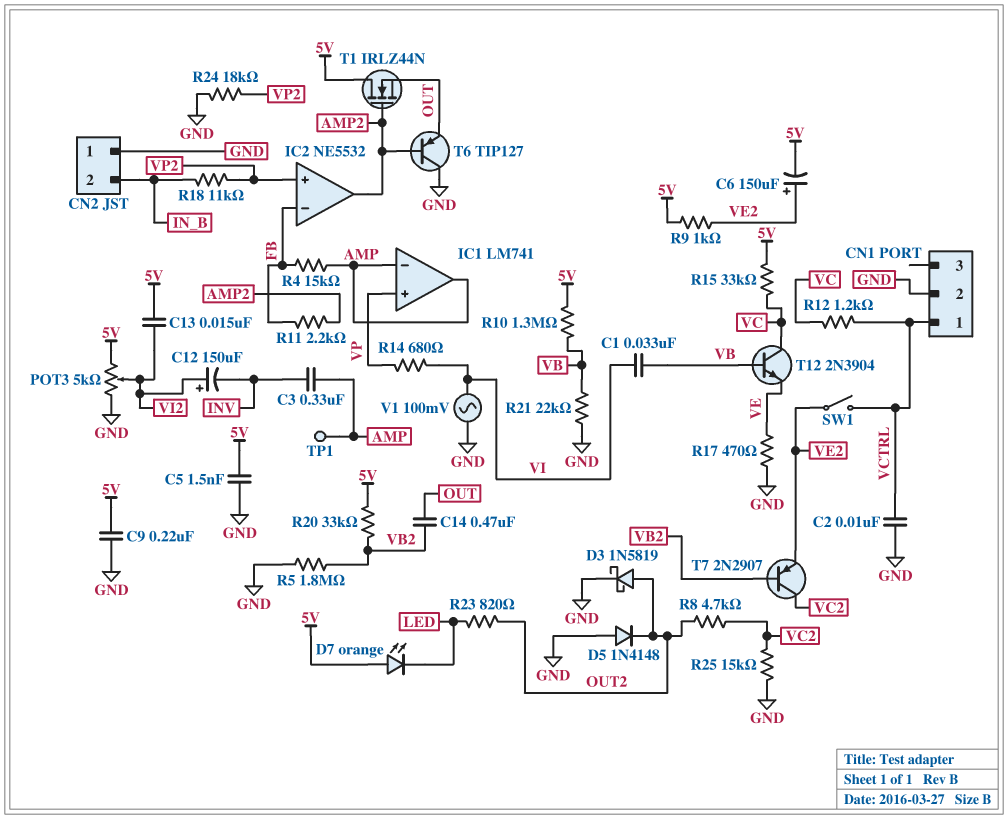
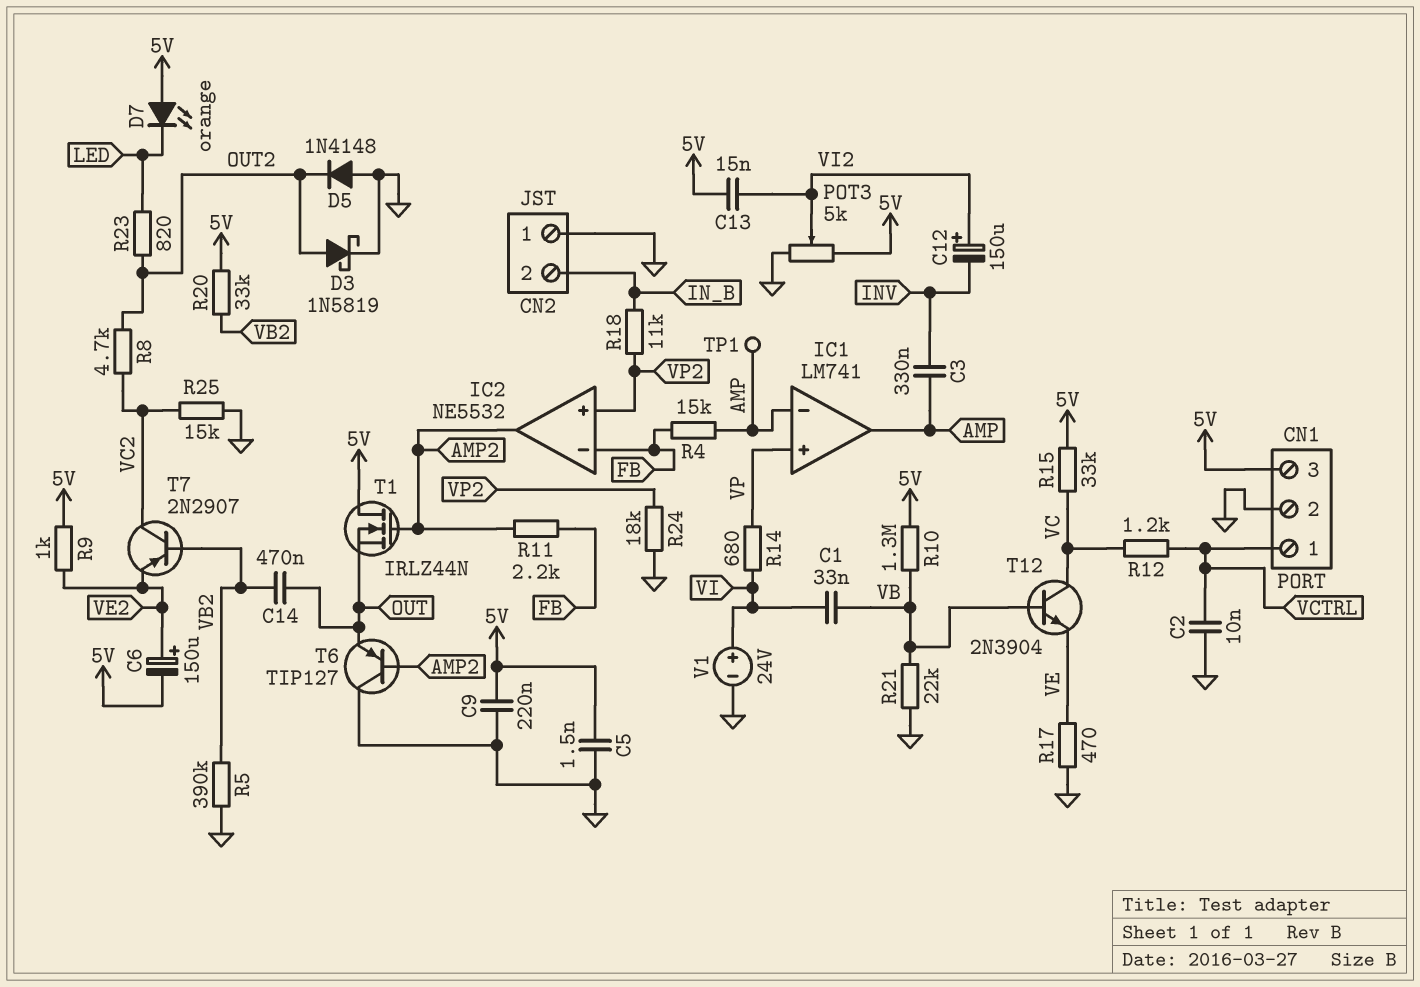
CN1 pin 3: none -> 5V
R5: 1.8M (GND, VB2) -> 390k (GND, VB2)
SW1: switch (VCTRL, VE2) -> none
V1: AC 100mV (GND, VI) -> 24V (plus VI, minus GND)

